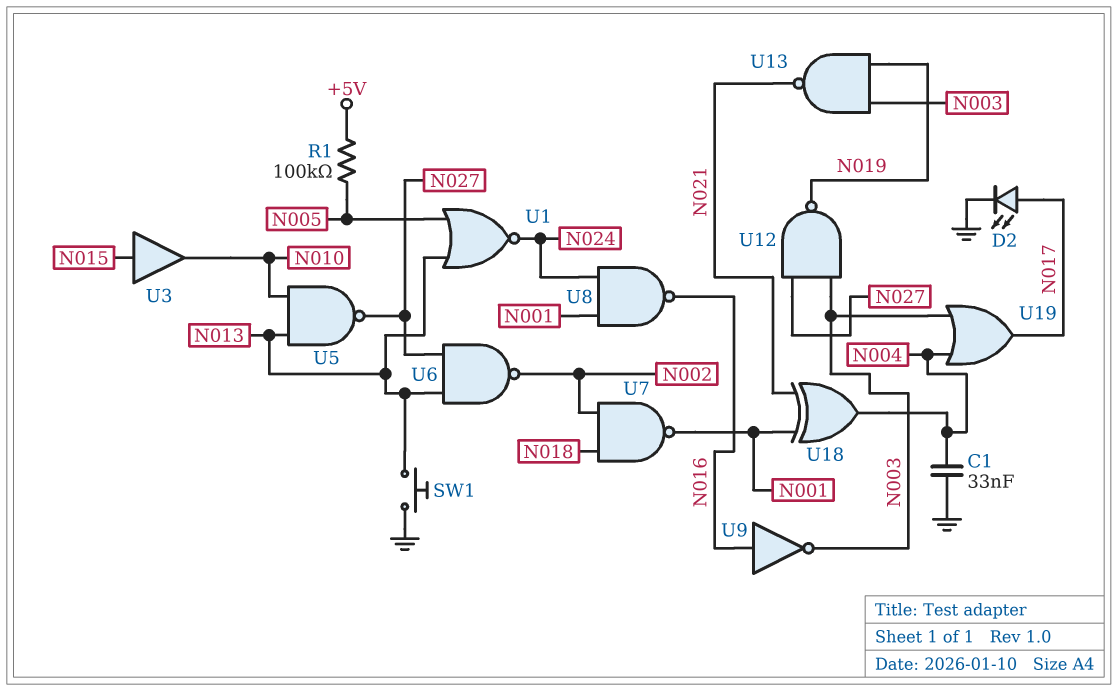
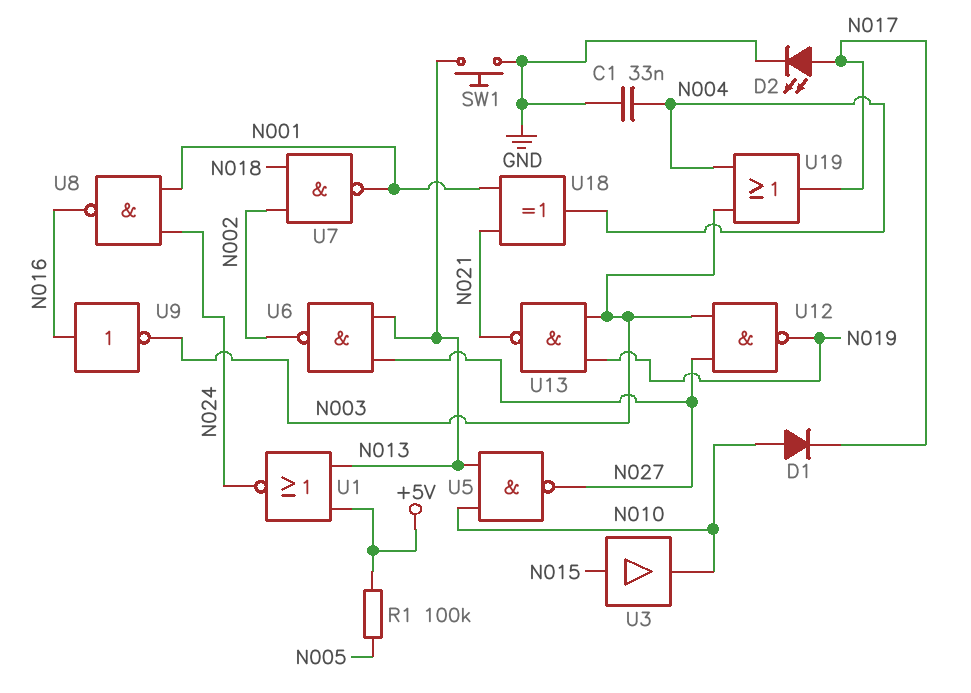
D1: none -> diode (A N010, K N017)
U1: NOR (in N005, in N013, out N024) -> NOR (in +5V, in N013, out N024)

